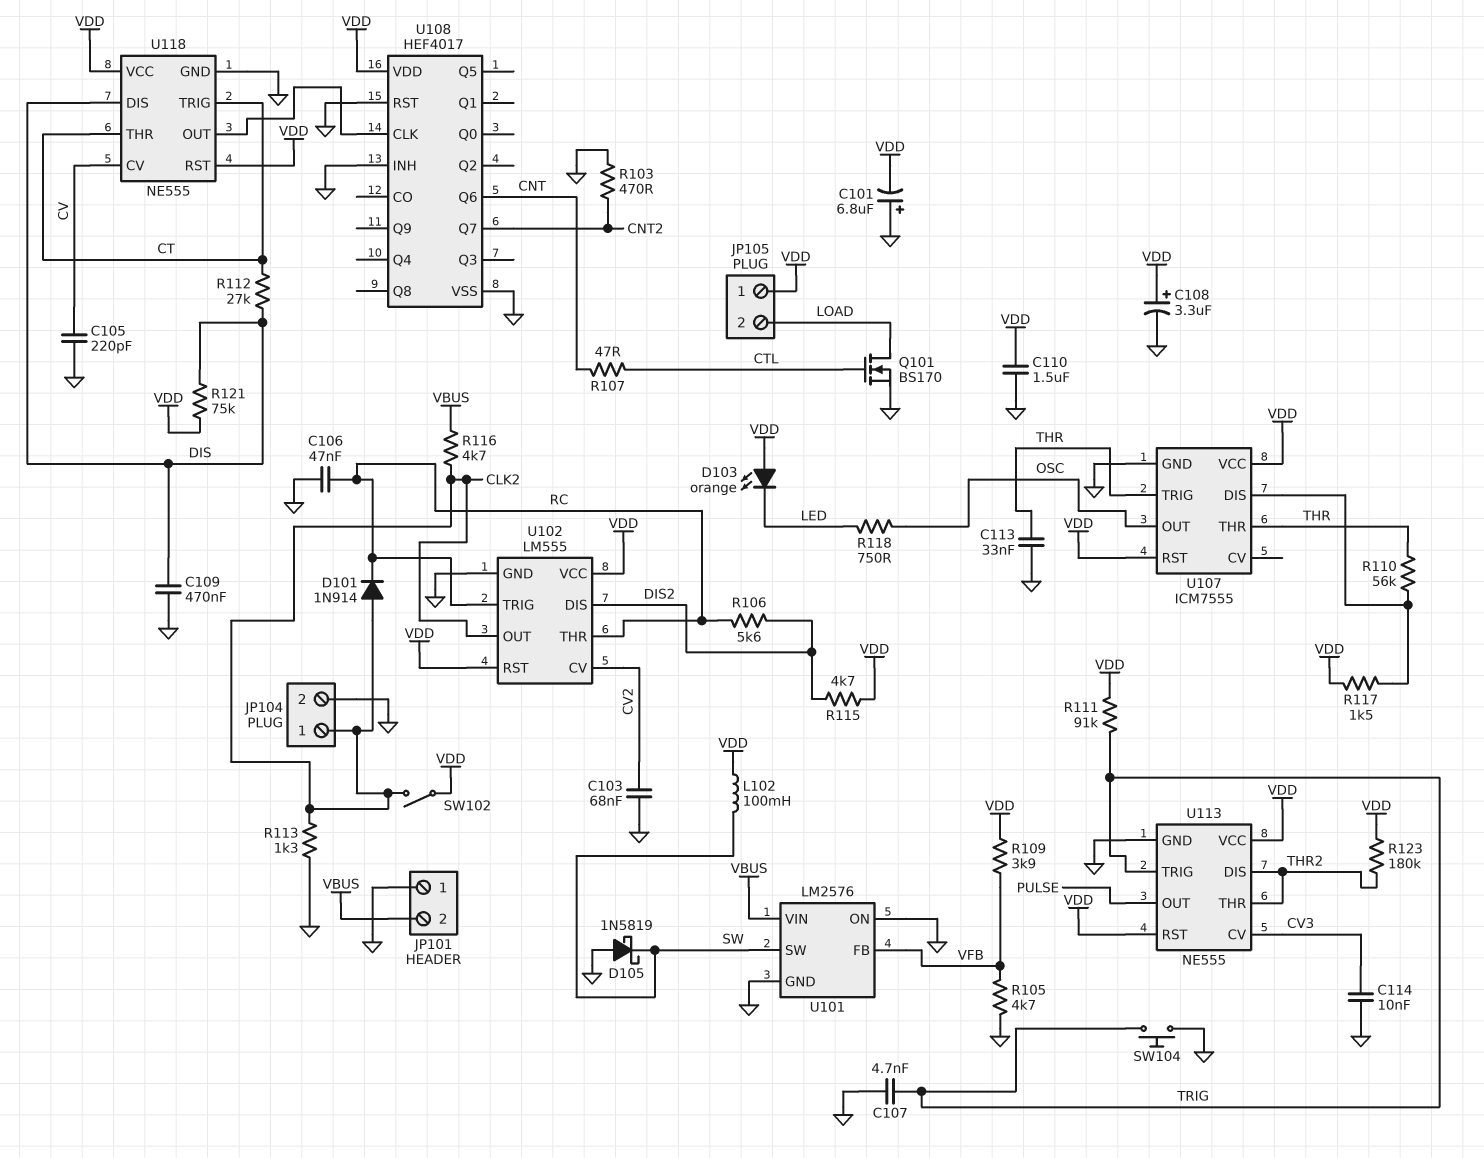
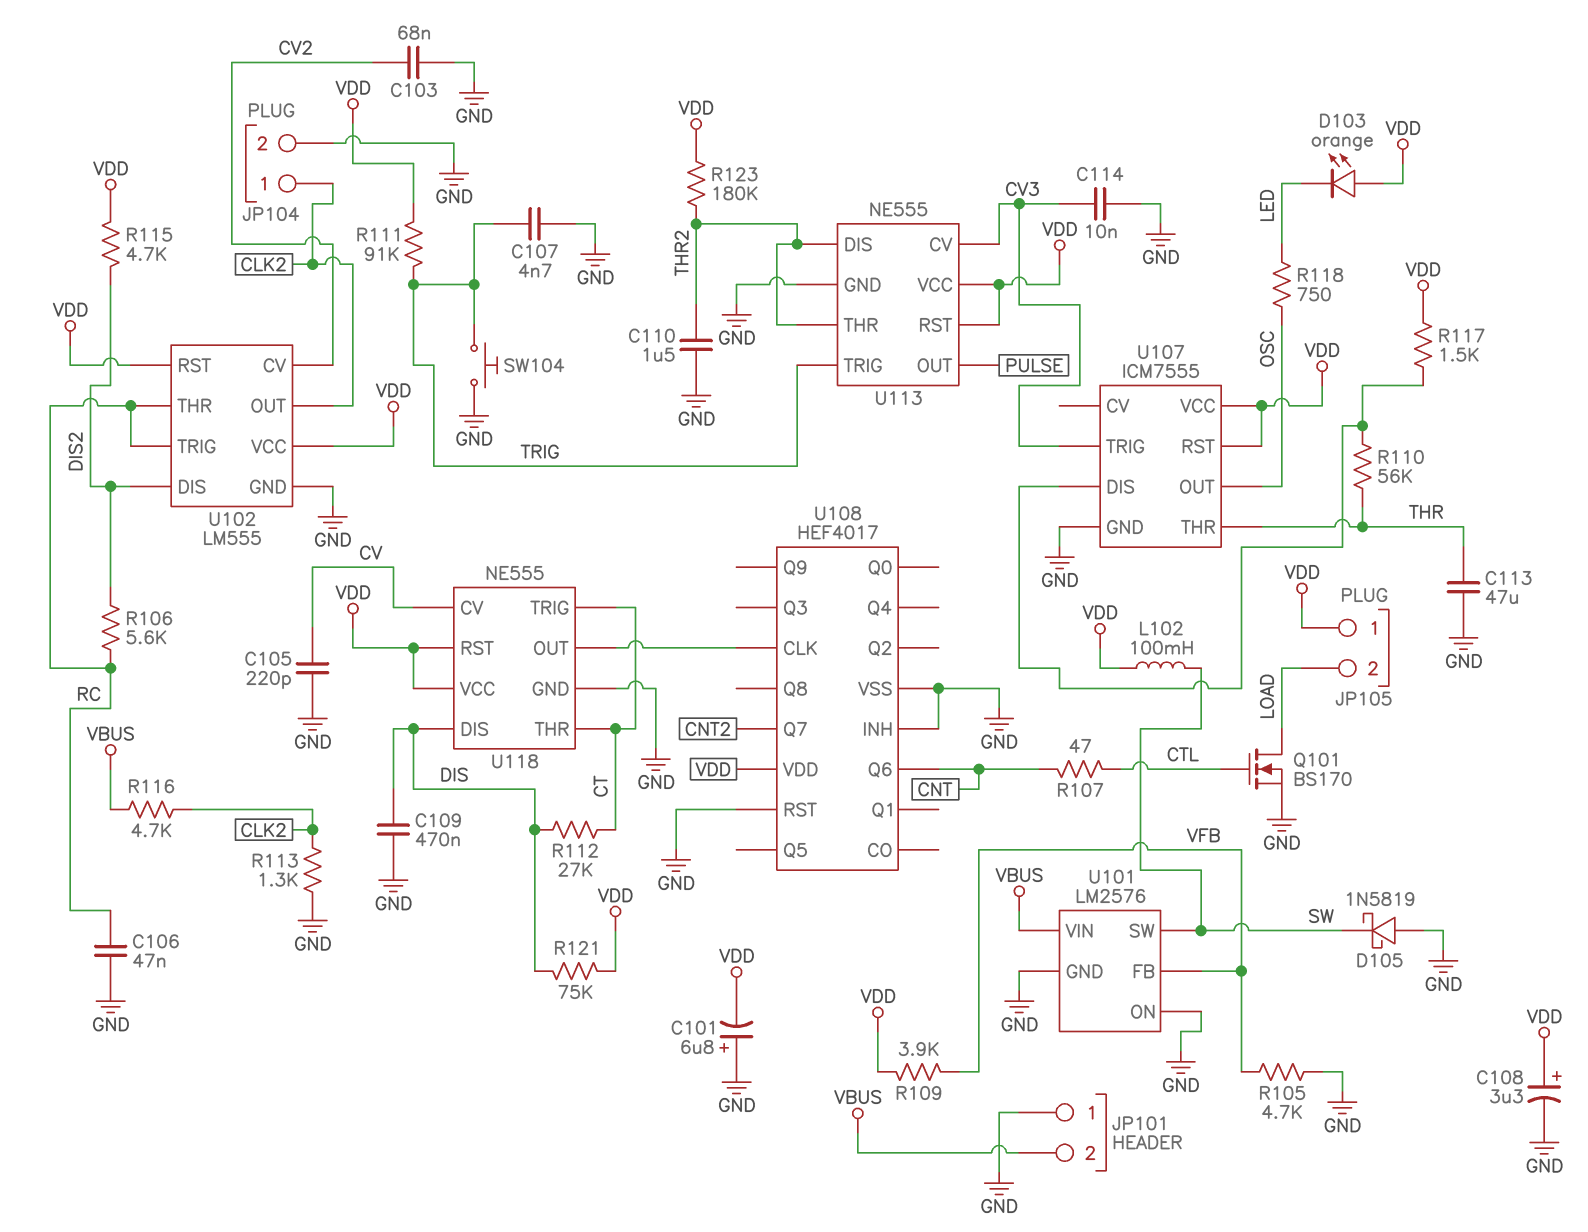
C110: 1.5uF (GND, VDD) -> 1.5uF (GND, THR2)
C113: 33nF (GND, THR) -> 47uF (GND, THR)
D101: diode 1N914 (A CLK2, K RC) -> none
R103: 470 (CNT2, GND) -> none
SW102: switch (CLK2, VDD) -> none
U107 pin TRIG: THR -> CV3

